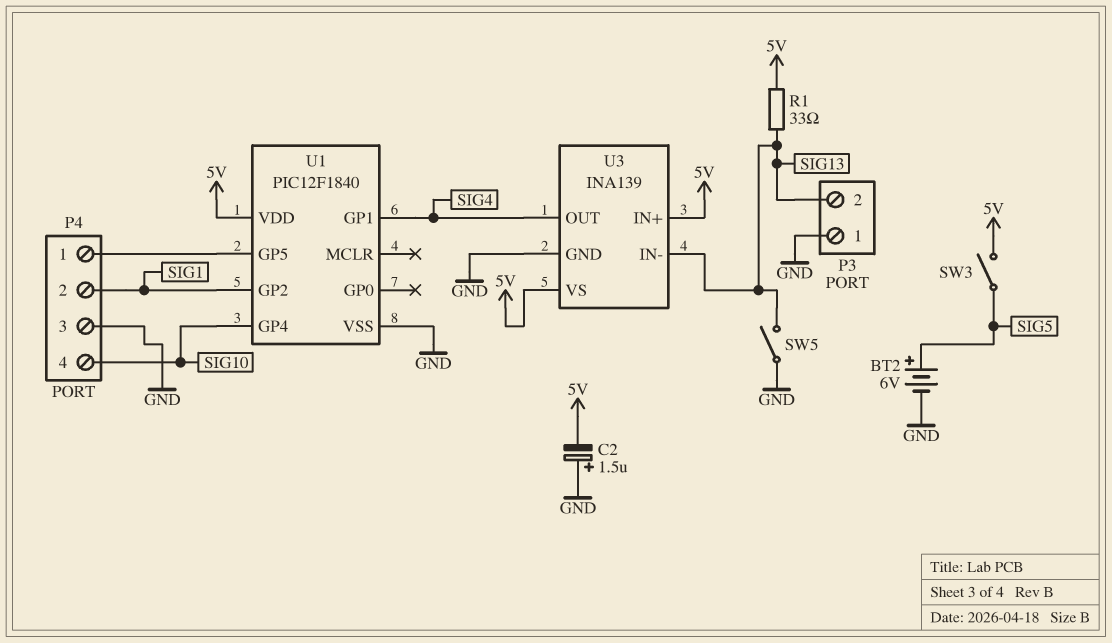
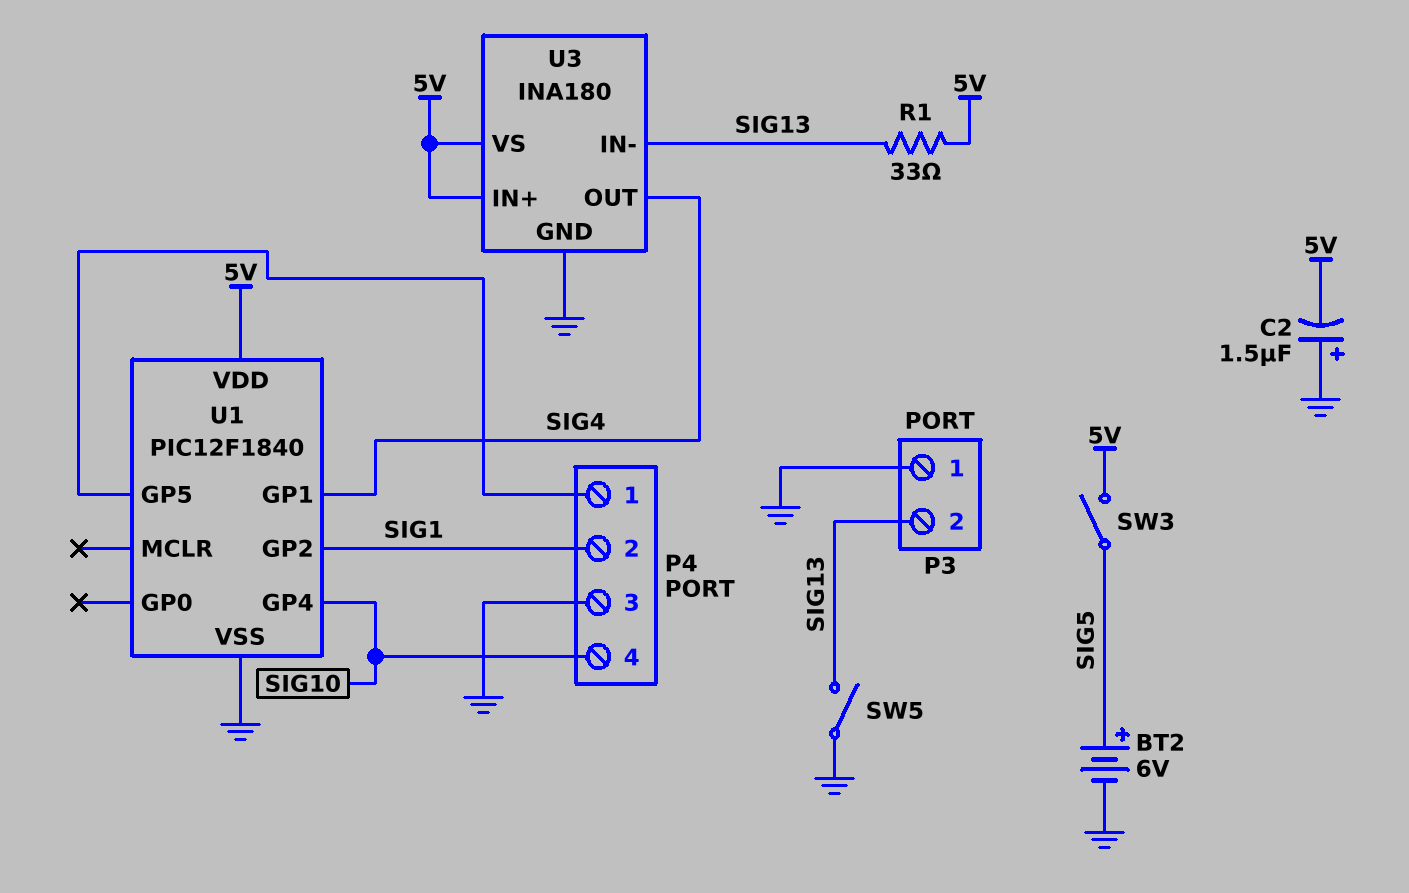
U3: INA139 -> INA180

